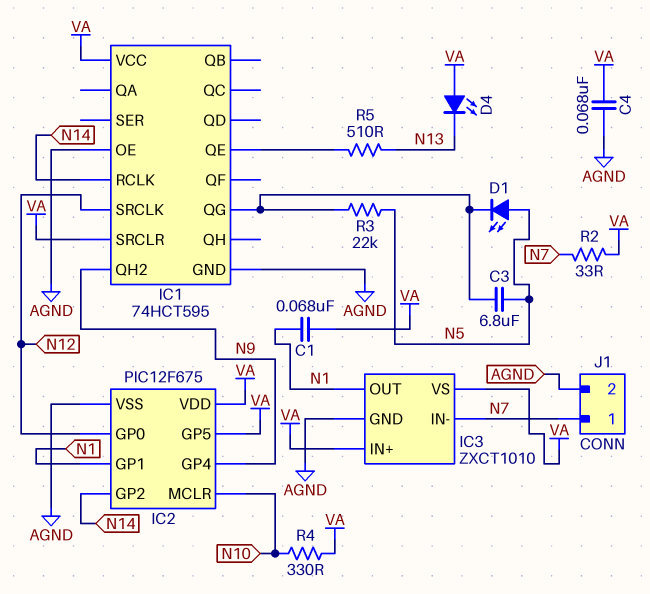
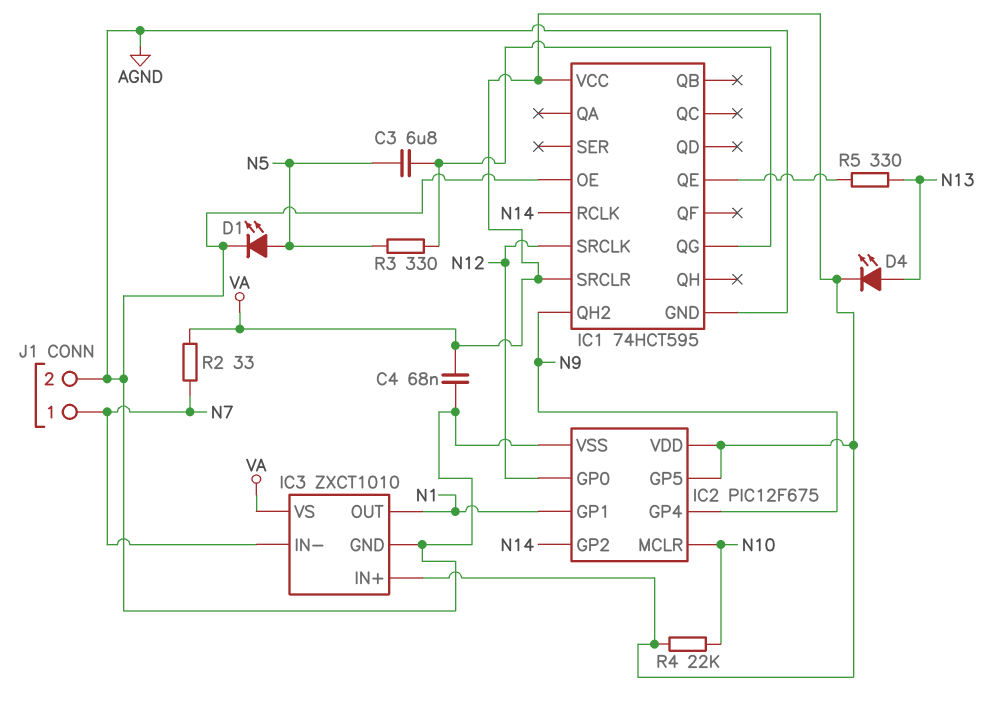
C1: 68nF (N1, VA) -> none
D1: LED (A N5, K IC1/QG) -> LED (A N5, K AGND)
D4: LED (A VA, K N13) -> LED (A N13, K VA)
R3: 22k (IC1/QG, N5) -> 330 (IC1/QG, N5)
R4: 330 (N10, VA) -> 22k (N10, VA)
R5: 510 (IC1/QE, N13) -> 330 (IC1/QE, N13)

